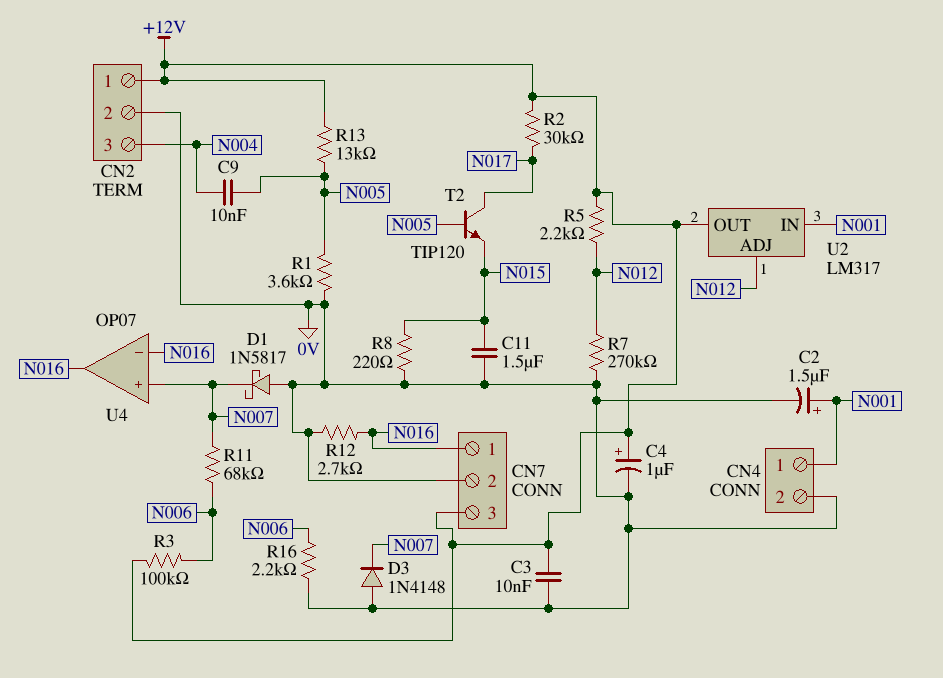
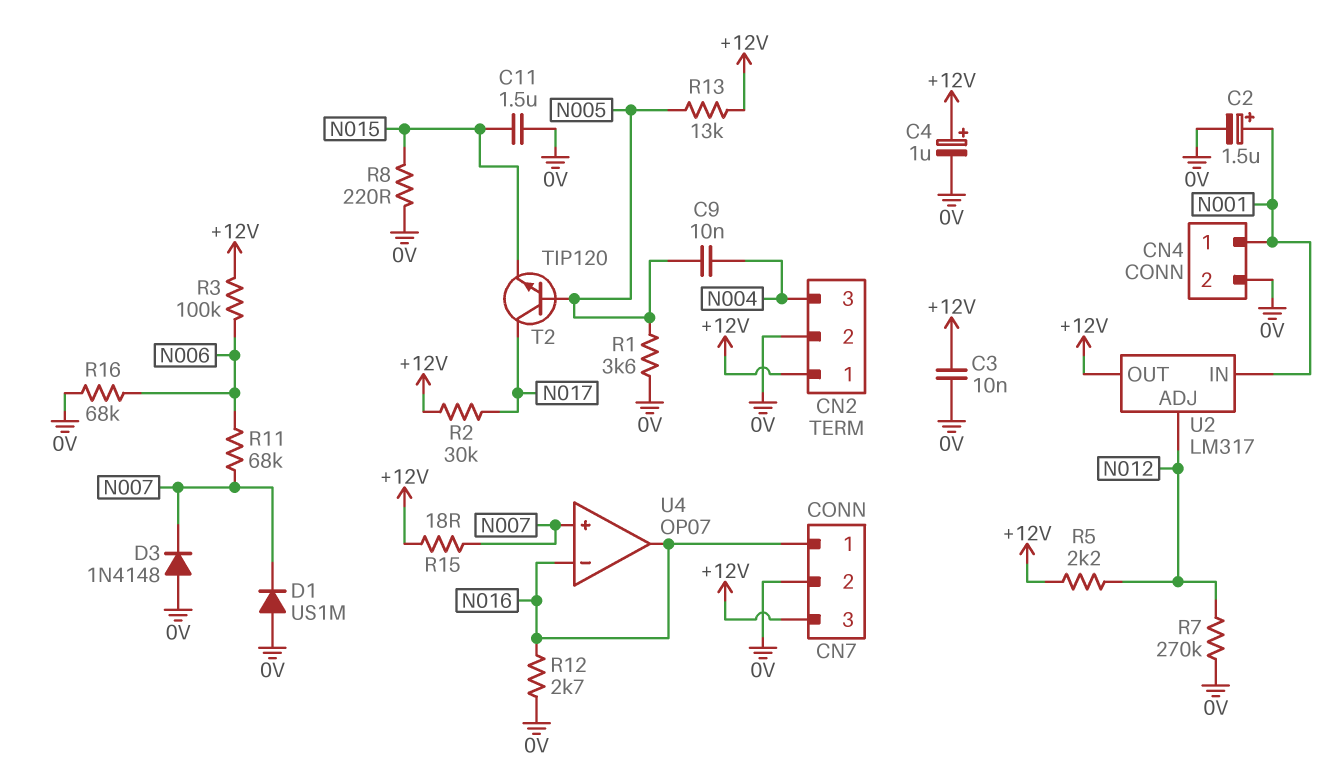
D1: schottky 1N5817 (A 0V, K N007) -> diode US1M (A 0V, K N007)
R15: none -> 18 (+12V, N007)
R16: 2.2k (0V, N006) -> 68k (0V, N006)

